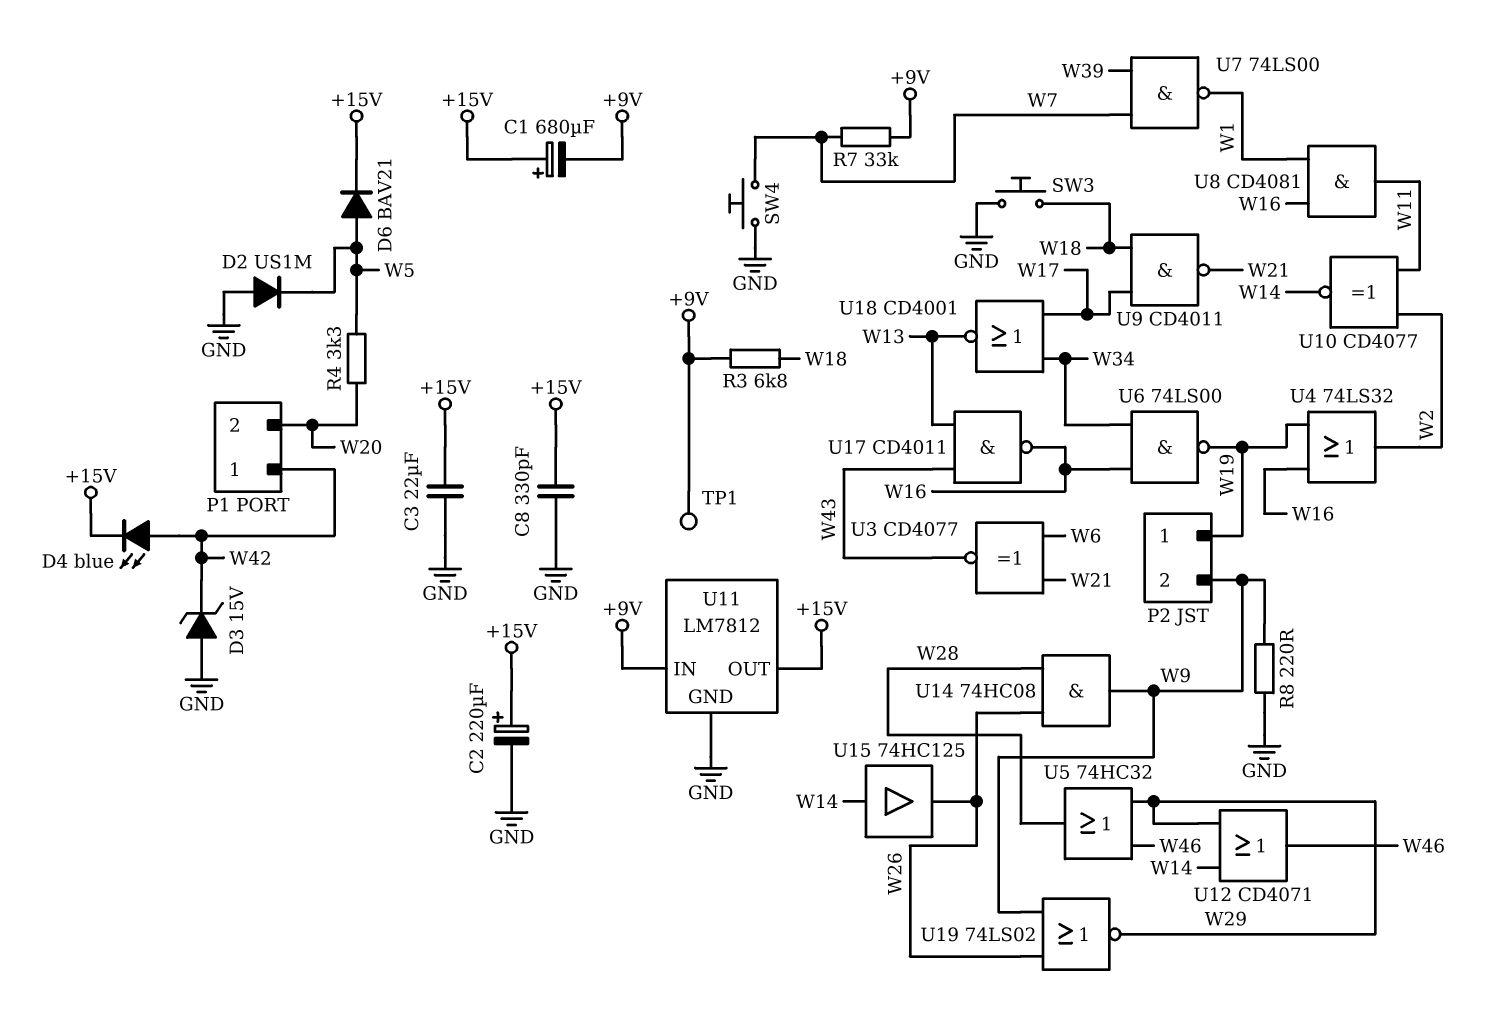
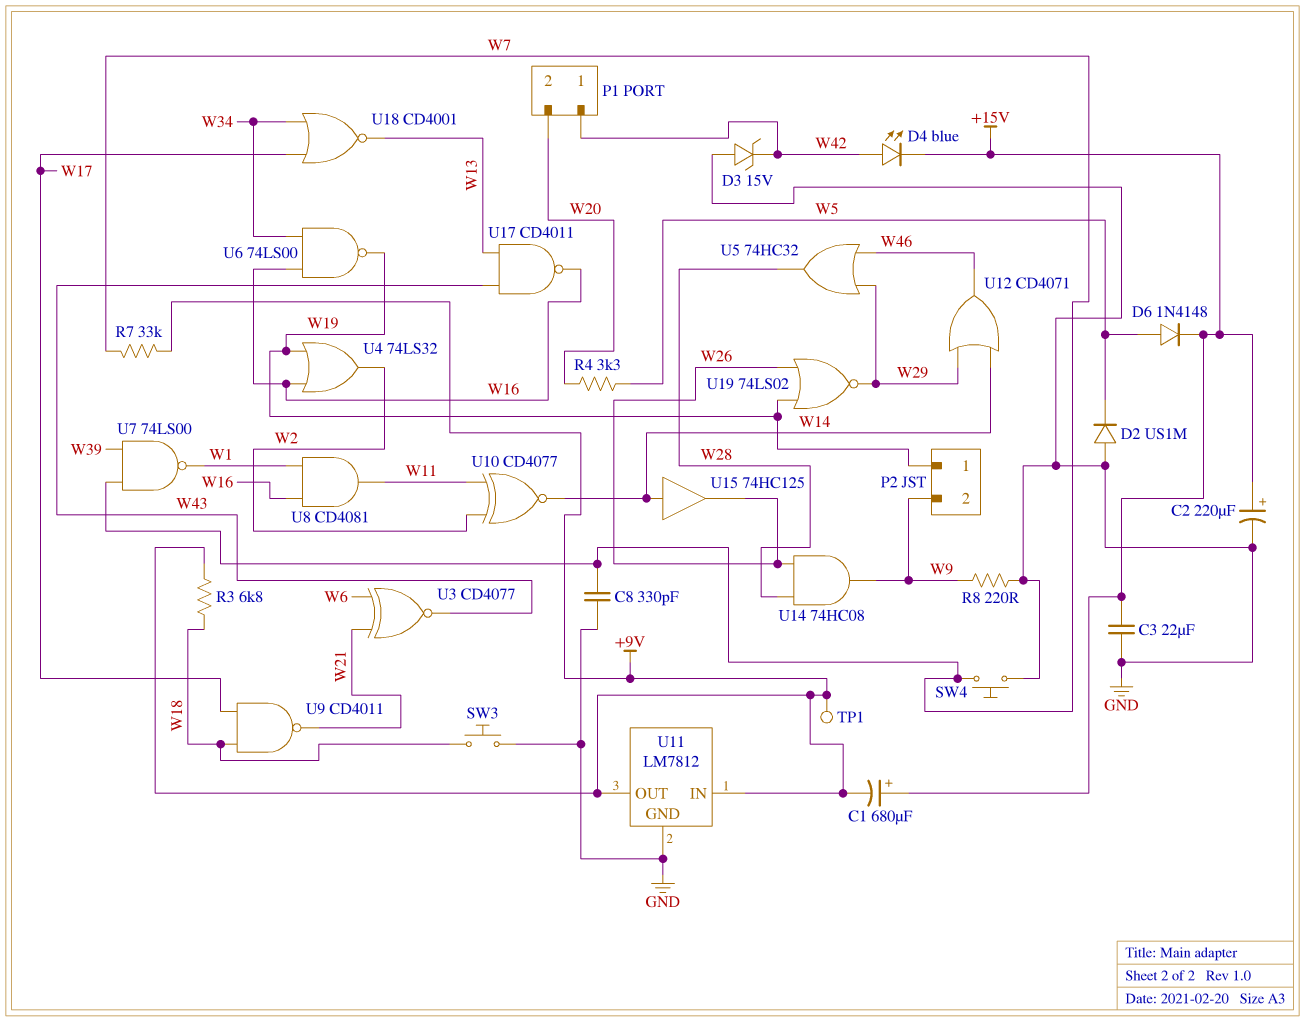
C8: 330pF (+15V, GND) -> 330pF (GND, W7)
D6: diode BAV21 (A W5, K +15V) -> diode 1N4148 (A W5, K +15V)
U11 pin OUT: +15V -> +9V
U19: NOR 74LS02 (in W9, in W26, out W29) -> NOR 74LS02 (in W19, in W26, out W29)

